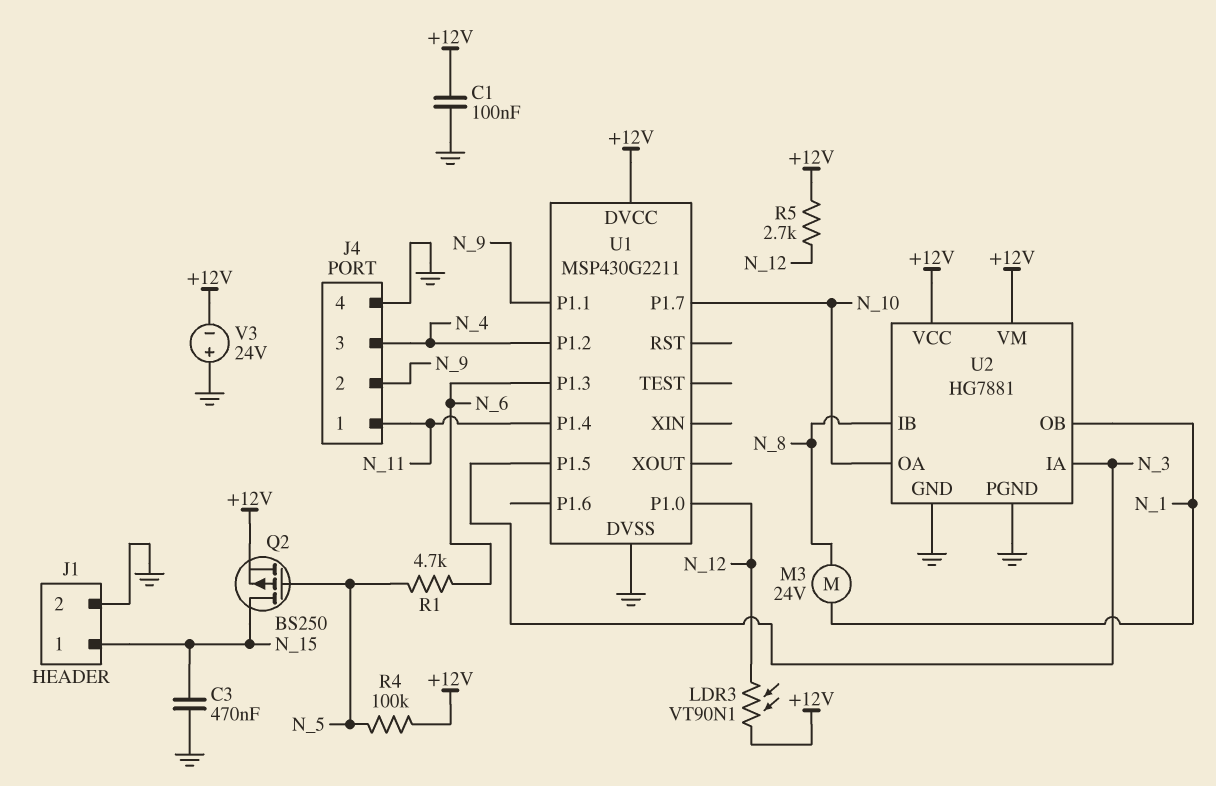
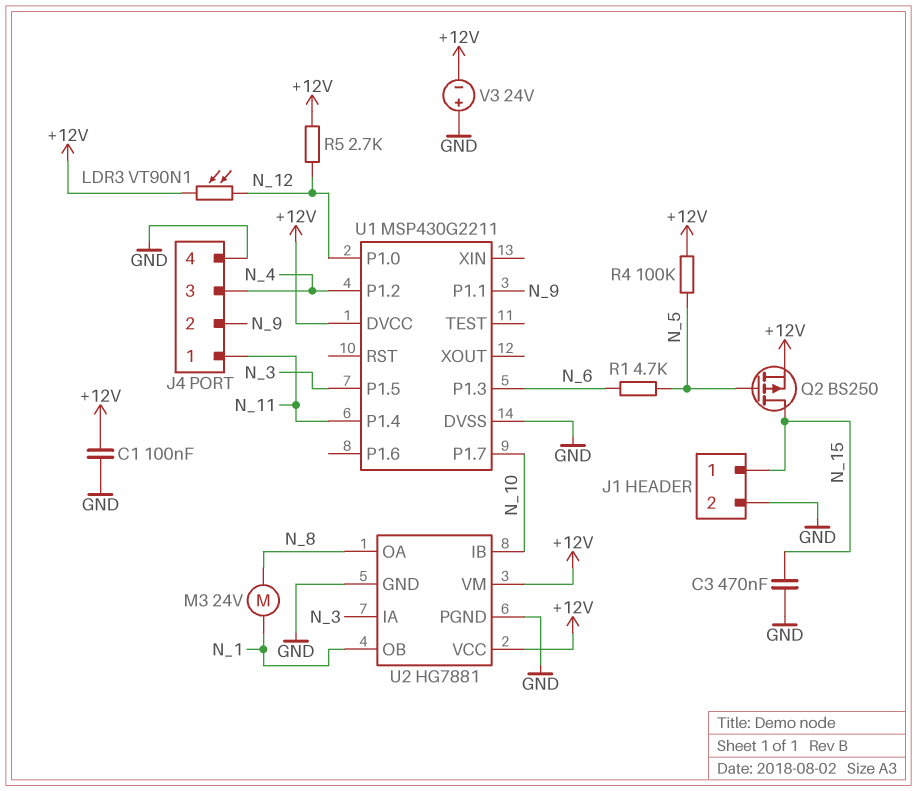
U2 pin IB: N_8 -> N_10
U2 pin OA: N_10 -> N_8

